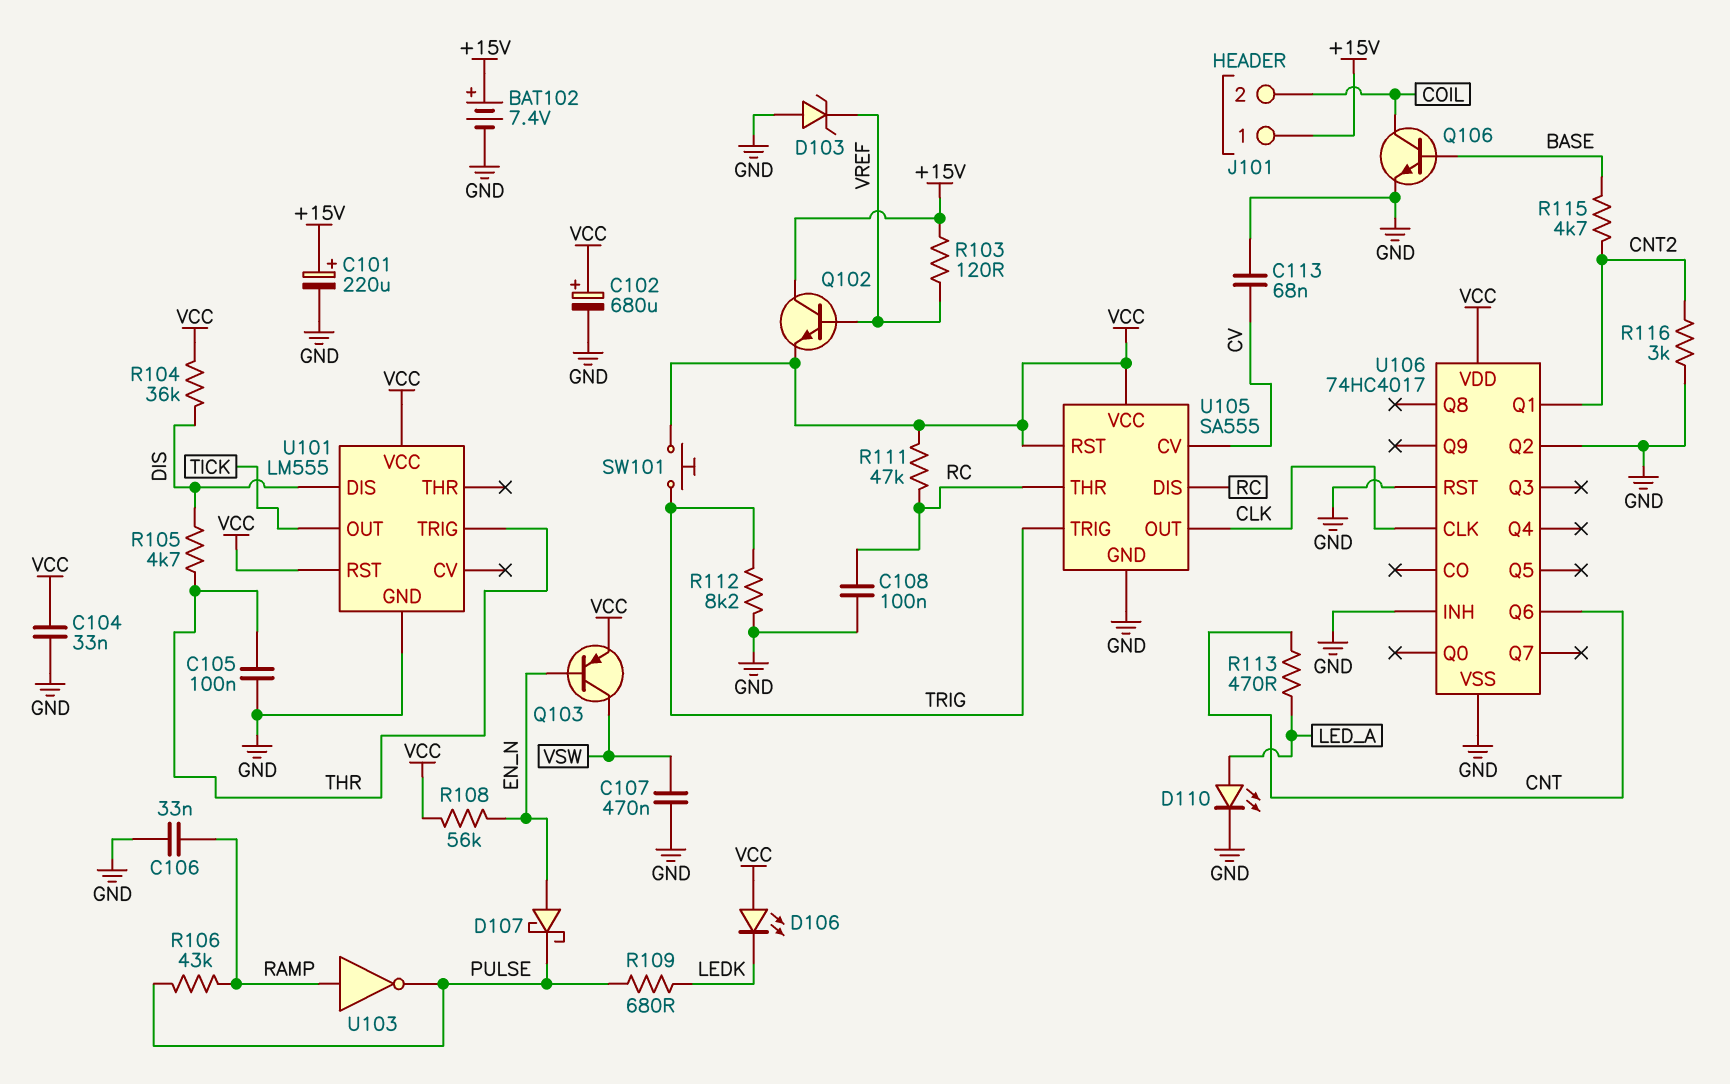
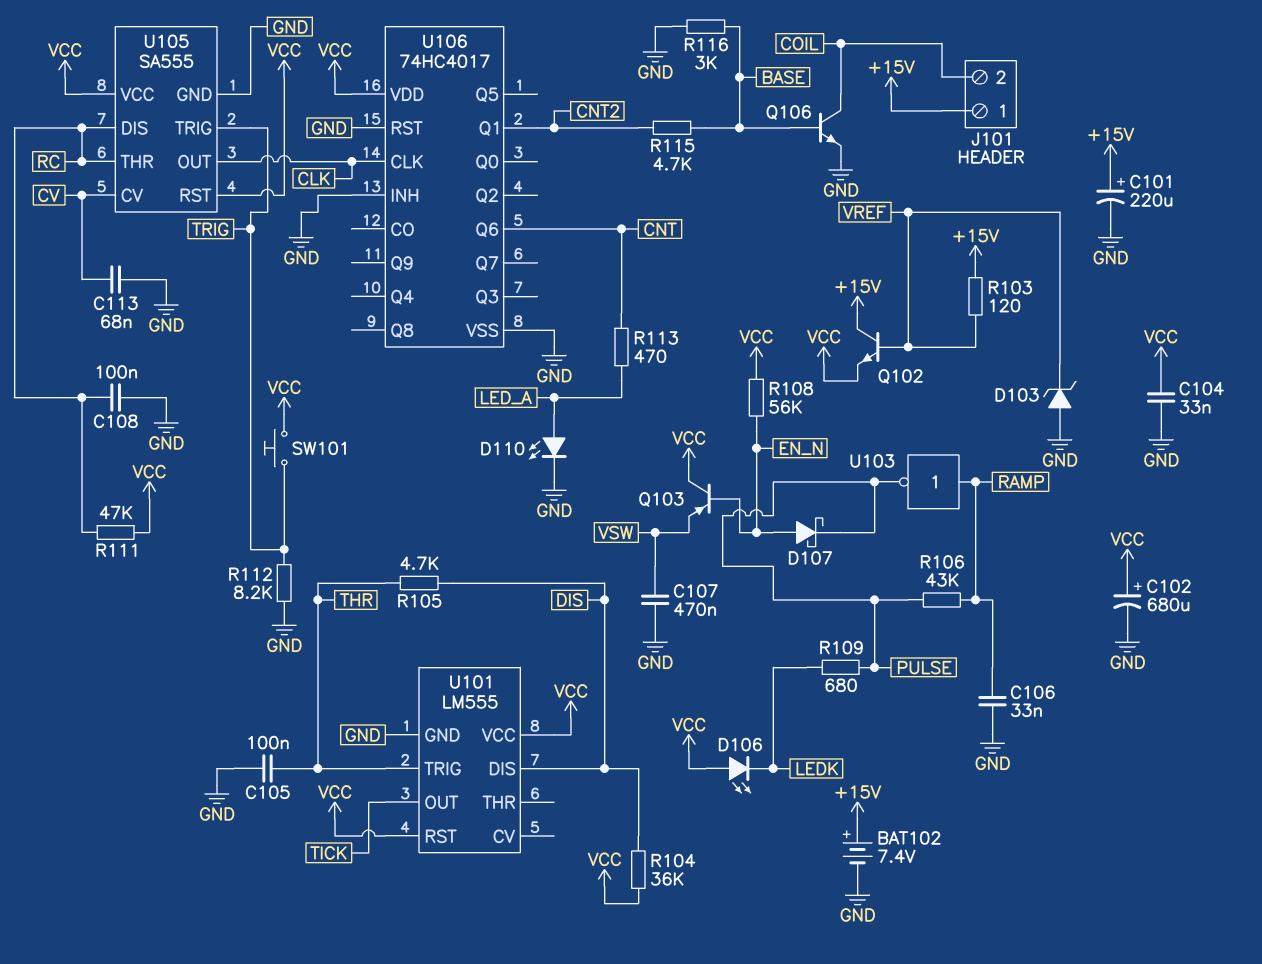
Q103: PNP (B EN_N, C VSW, E VCC) -> PNP (B EN_N, C VCC, E VSW)
R116: 3k (CNT2, GND) -> 3k (BASE, GND)
U106 pin Q2: GND -> none

